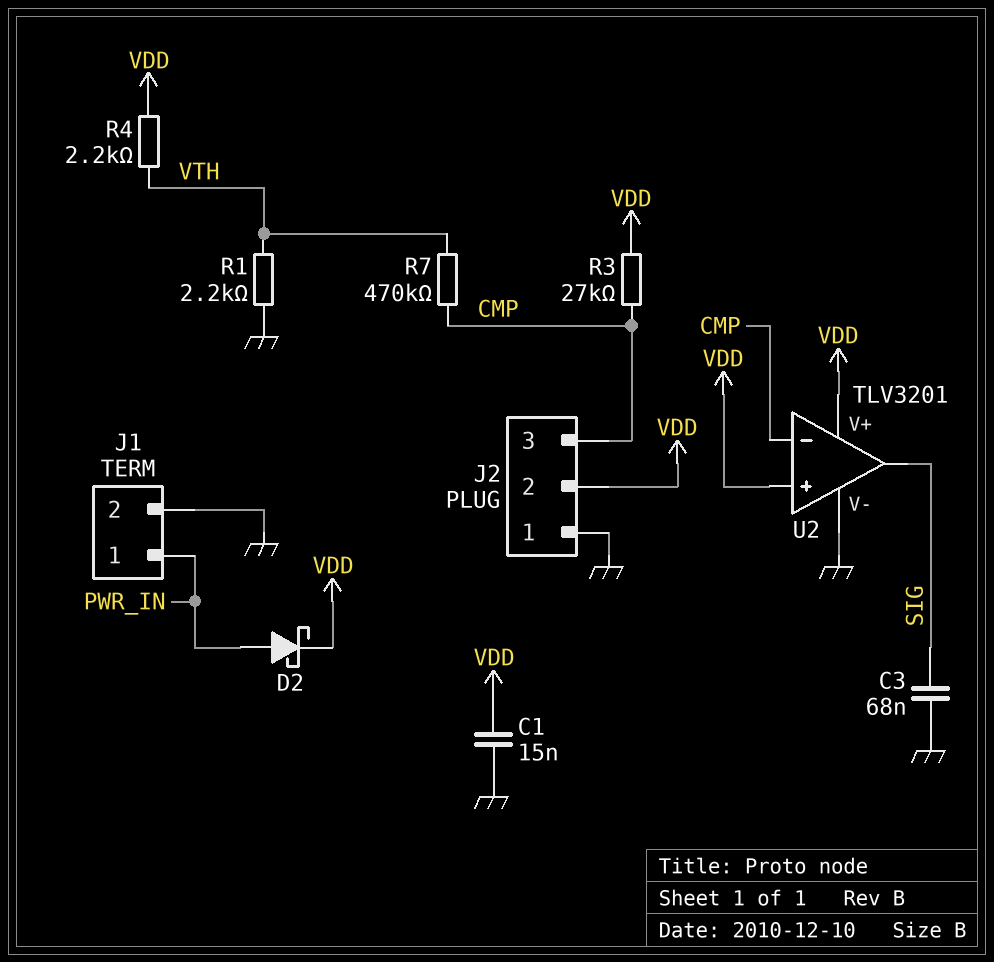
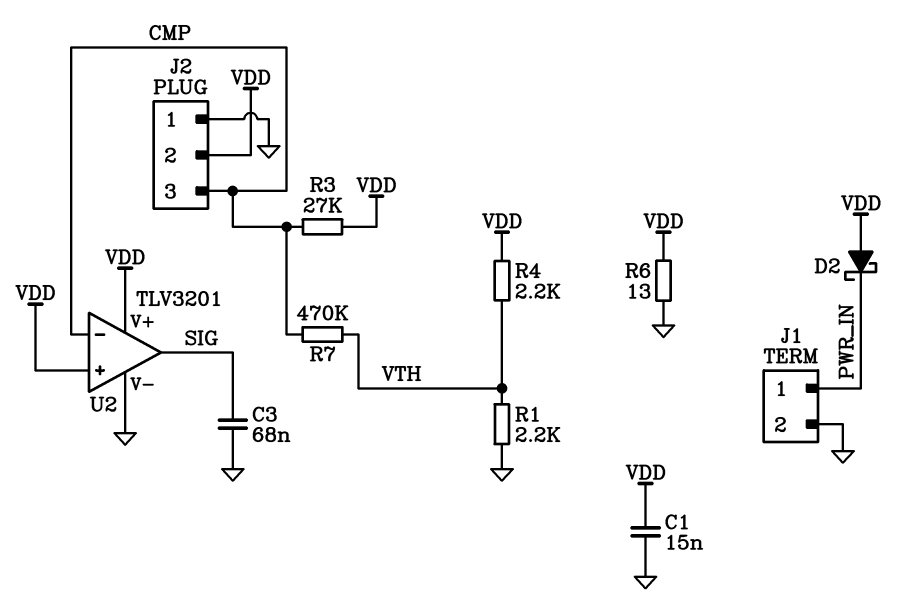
D2: schottky (A PWR_IN, K VDD) -> schottky (A VDD, K PWR_IN)
R6: none -> 13 (GND, VDD)

